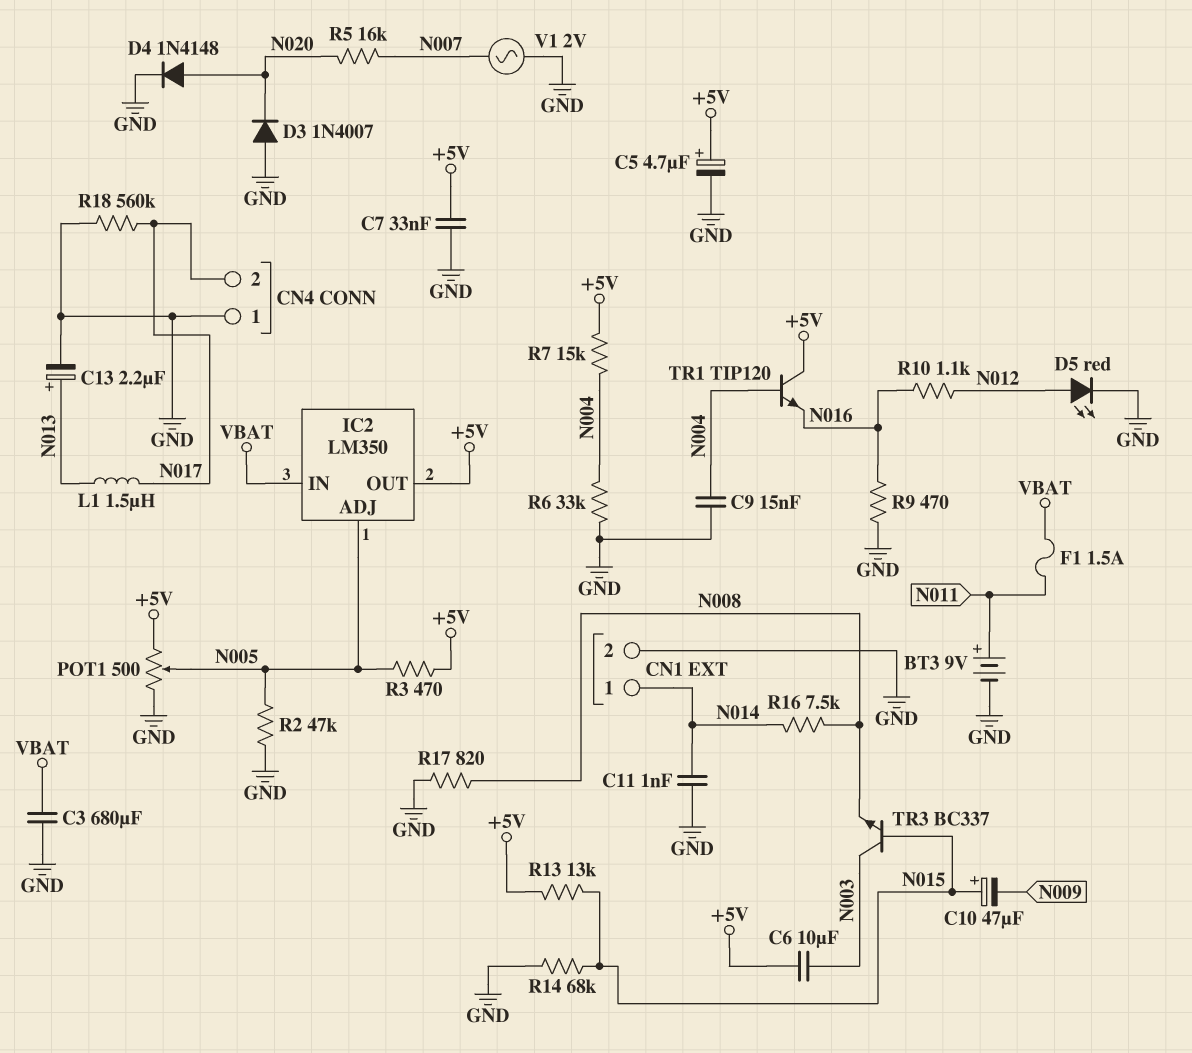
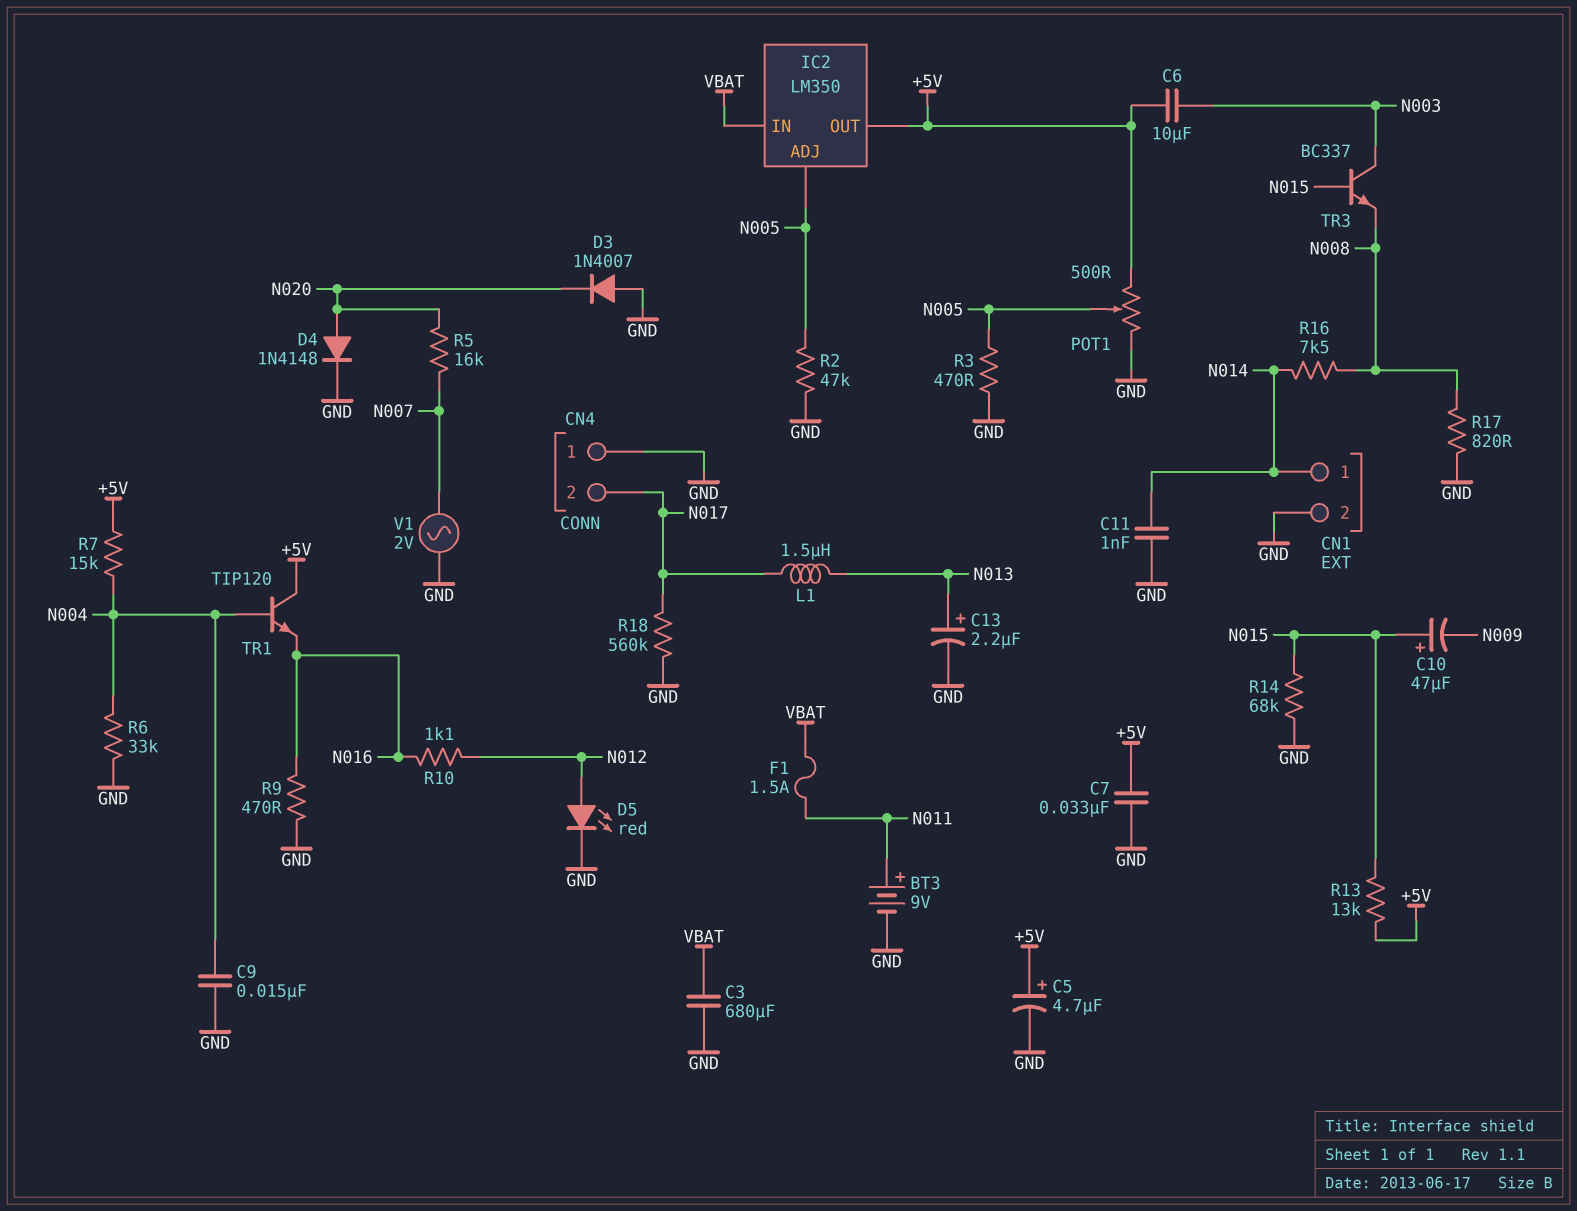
R3: 470 (+5V, N005) -> 470 (GND, N005)

